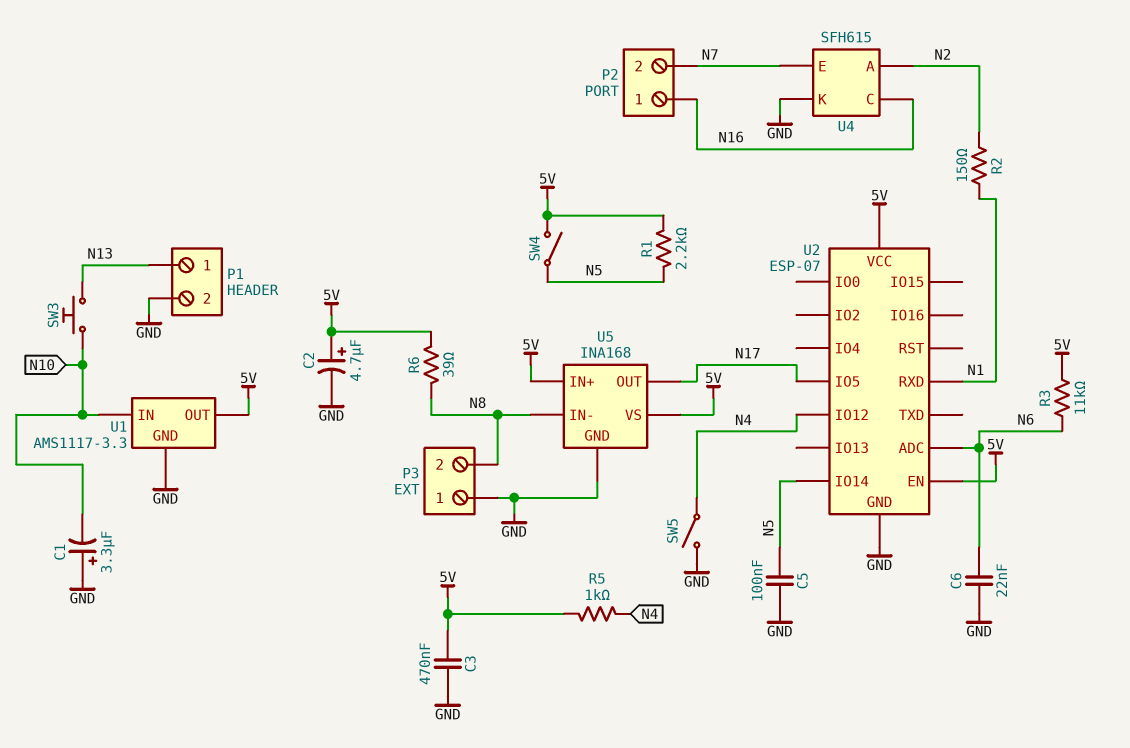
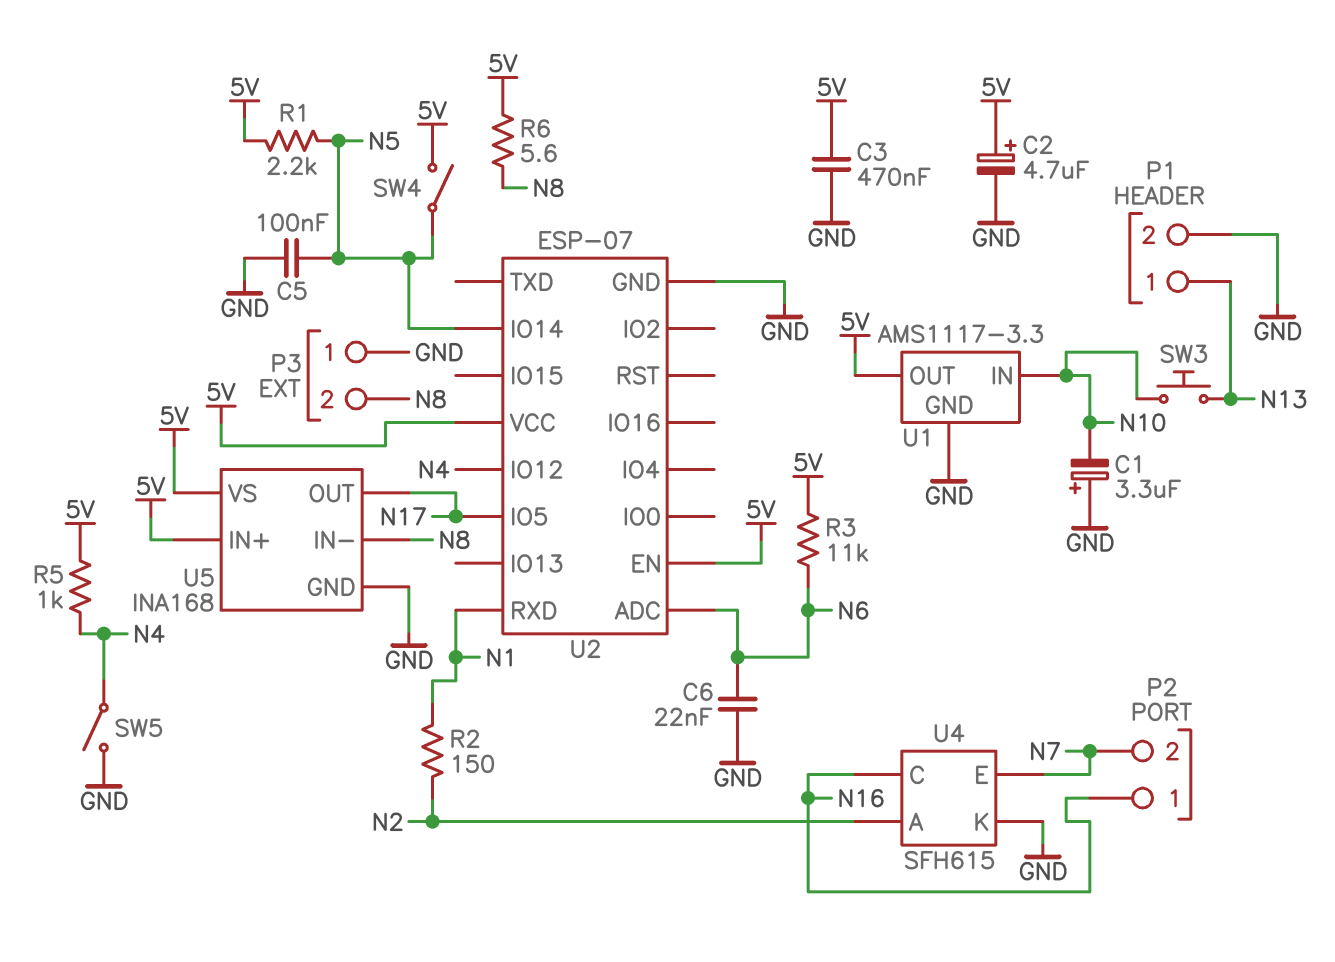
R6: 39 (5V, N8) -> 5.6 (5V, N8)

